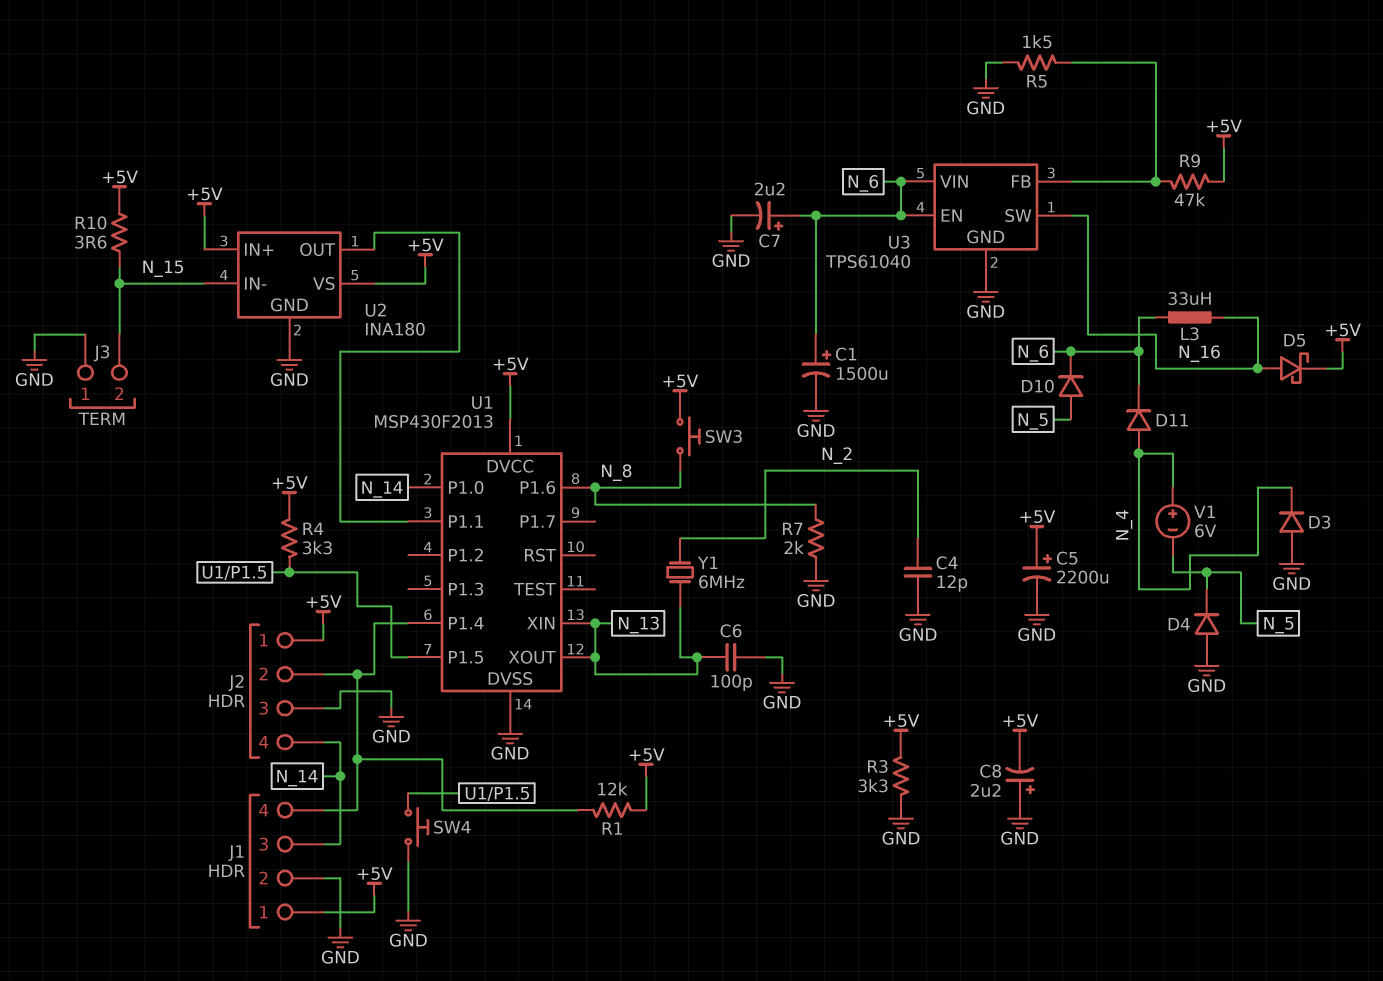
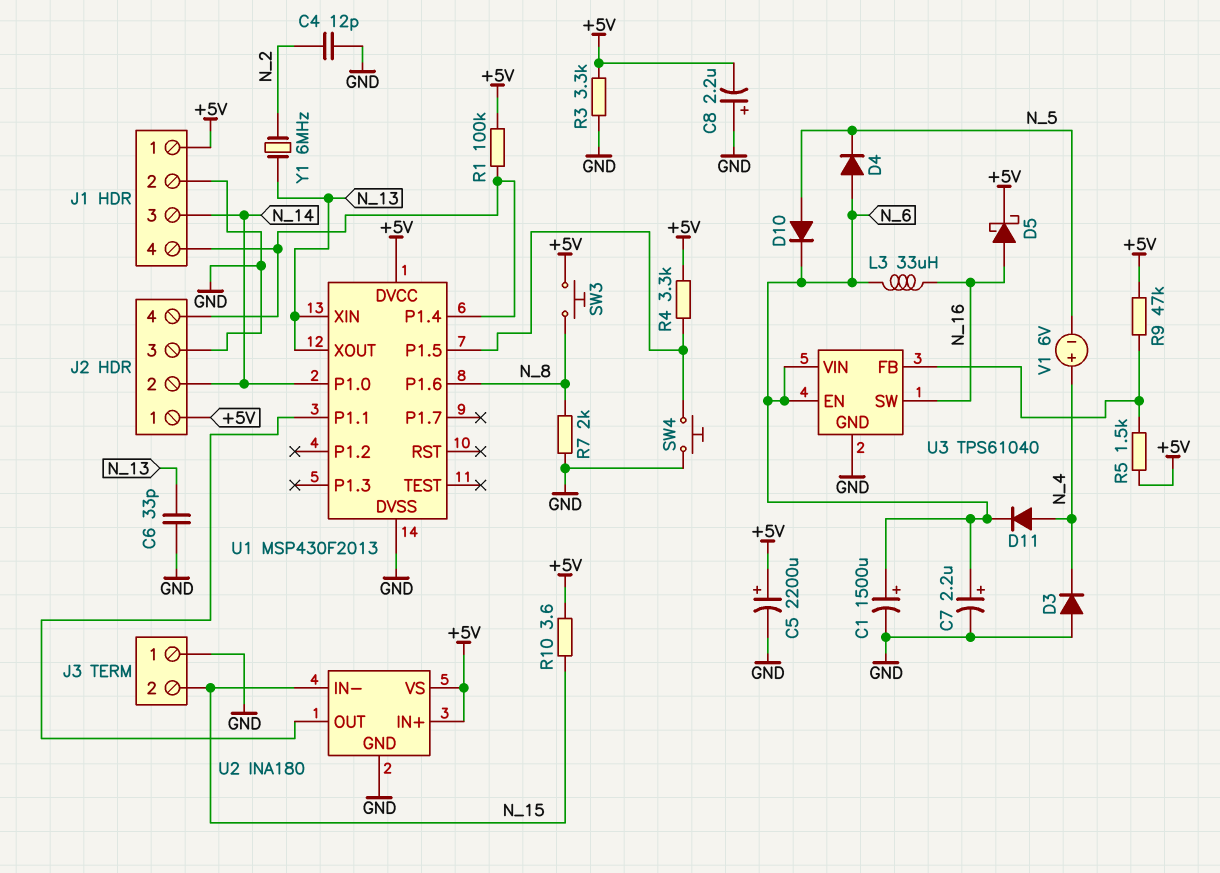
C6: 100pF (GND, N_13) -> 33pF (GND, N_13)
D4: diode (A GND, K N_5) -> diode (A N_6, K N_5)
J2 pin 2: J1/4 -> N_14
J2 pin 4: N_14 -> J1/4
R1: 12k (+5V, J1/4) -> 100k (+5V, J1/4)
R5: 1.5k (GND, U3/FB) -> 1.5k (+5V, U3/FB)

